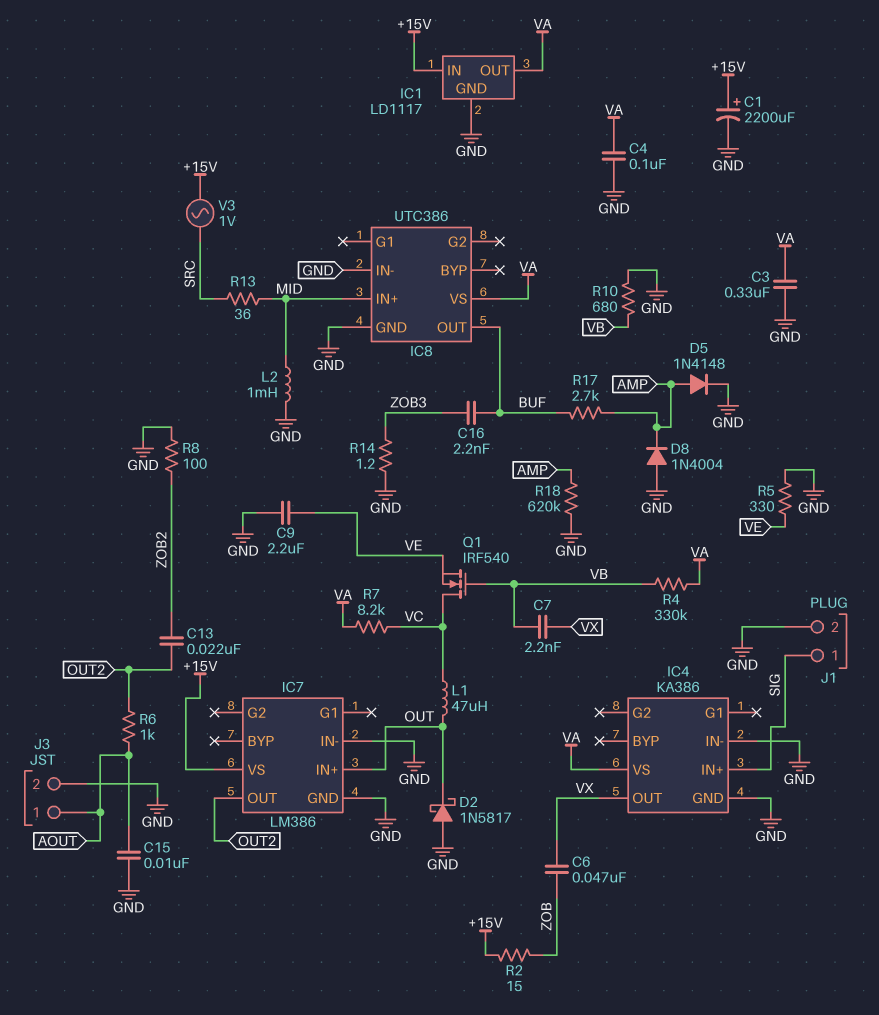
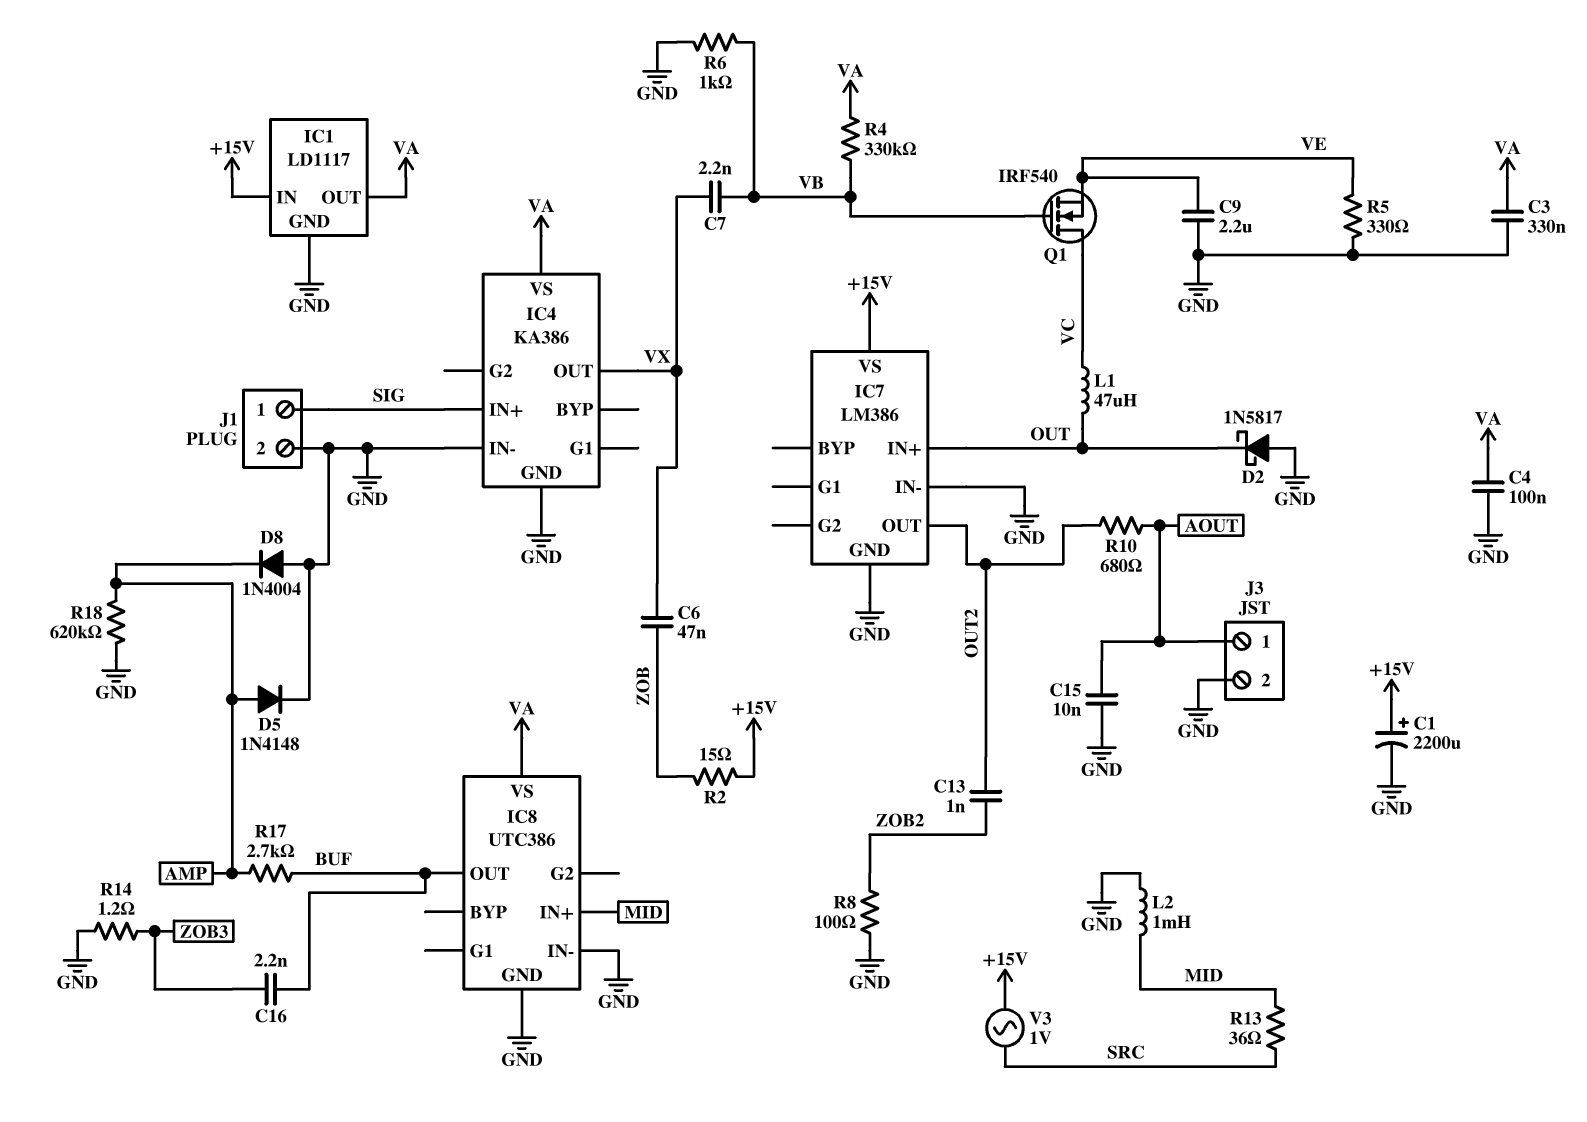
C13: 22nF (OUT2, ZOB2) -> 1nF (OUT2, ZOB2)
R6: 1k (AOUT, OUT2) -> 1k (GND, VB)
R7: 8.2k (VA, VC) -> none
R10: 680 (GND, VB) -> 680 (AOUT, OUT2)

